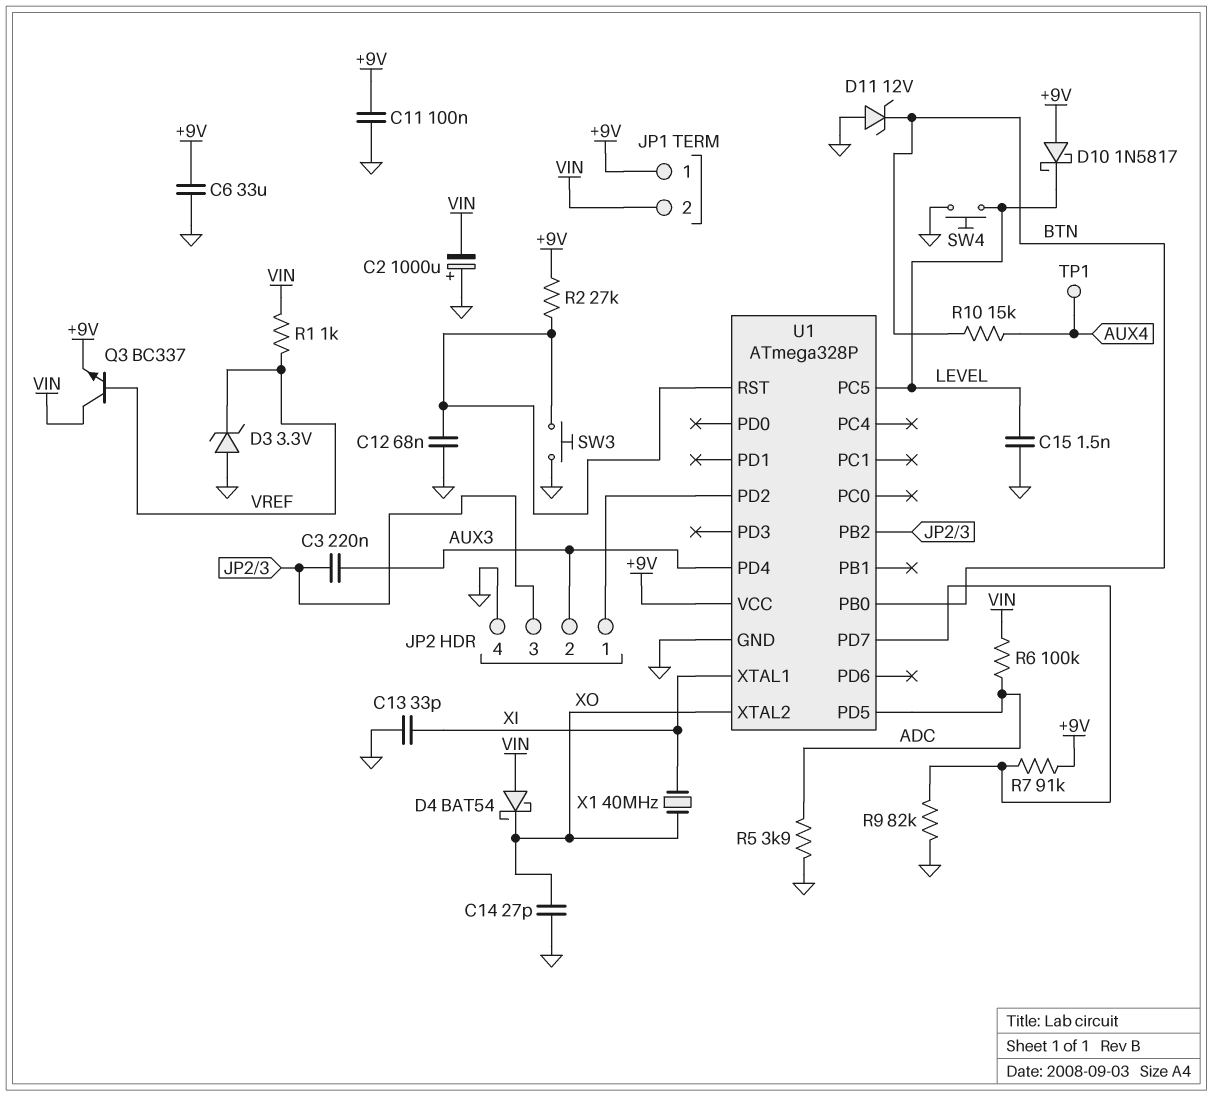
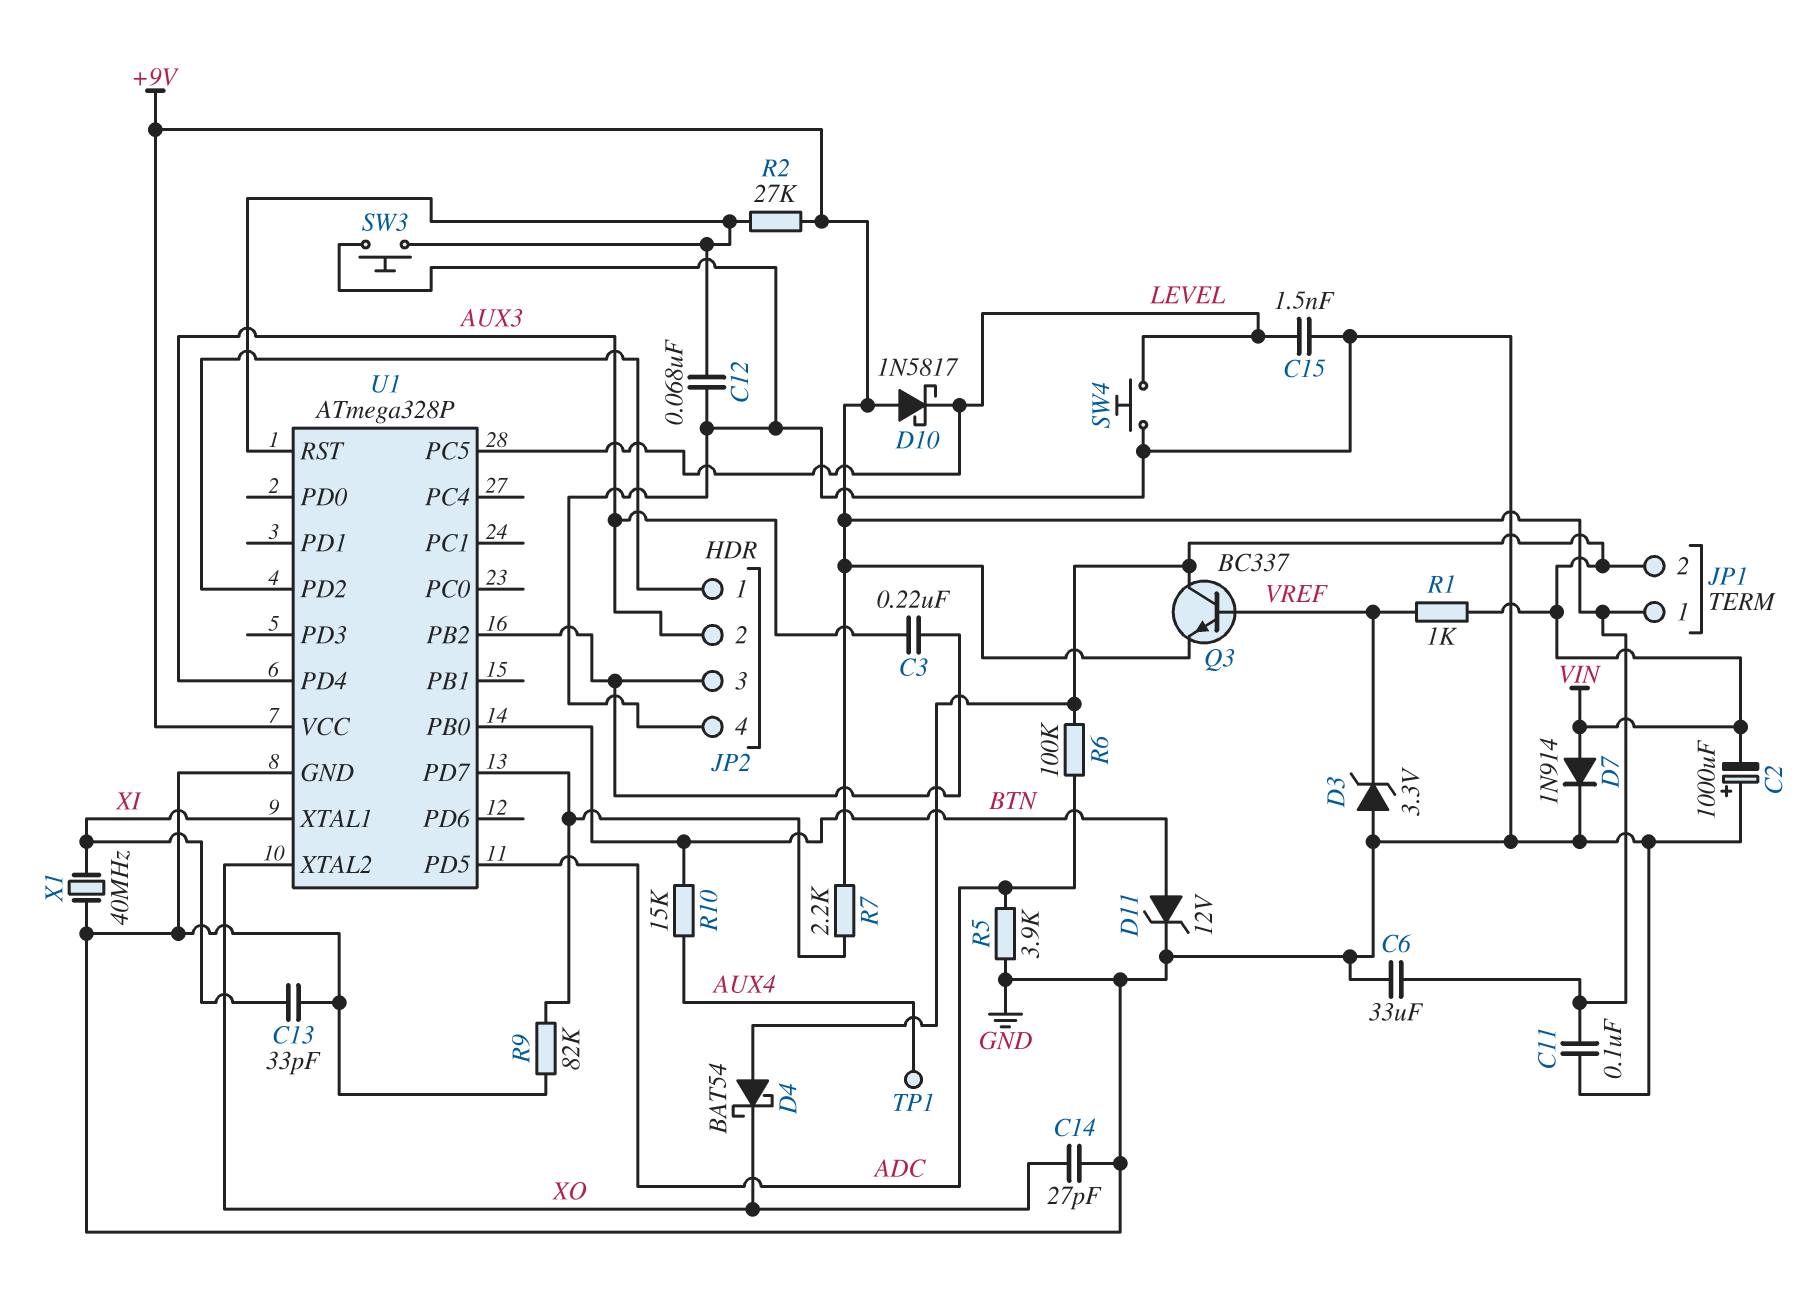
D7: none -> diode 1N914 (A VIN, K GND)
D11: zener 12V (A GND, K BTN) -> zener 12V (A BTN, K GND)
R7: 91k (+9V, U1/PD7) -> 2.2k (+9V, U1/PD7)
X1: 40MHz (XI, XO) -> 40MHz (GND, XI)

